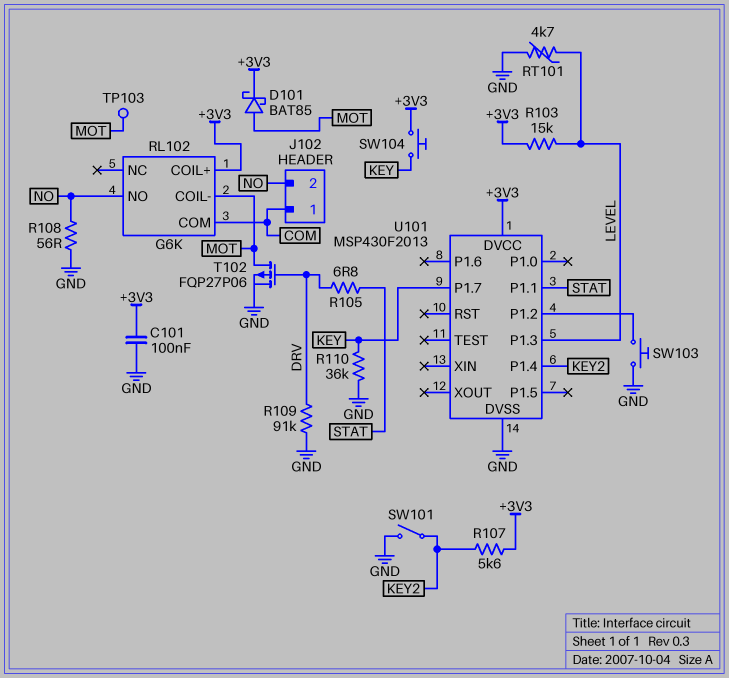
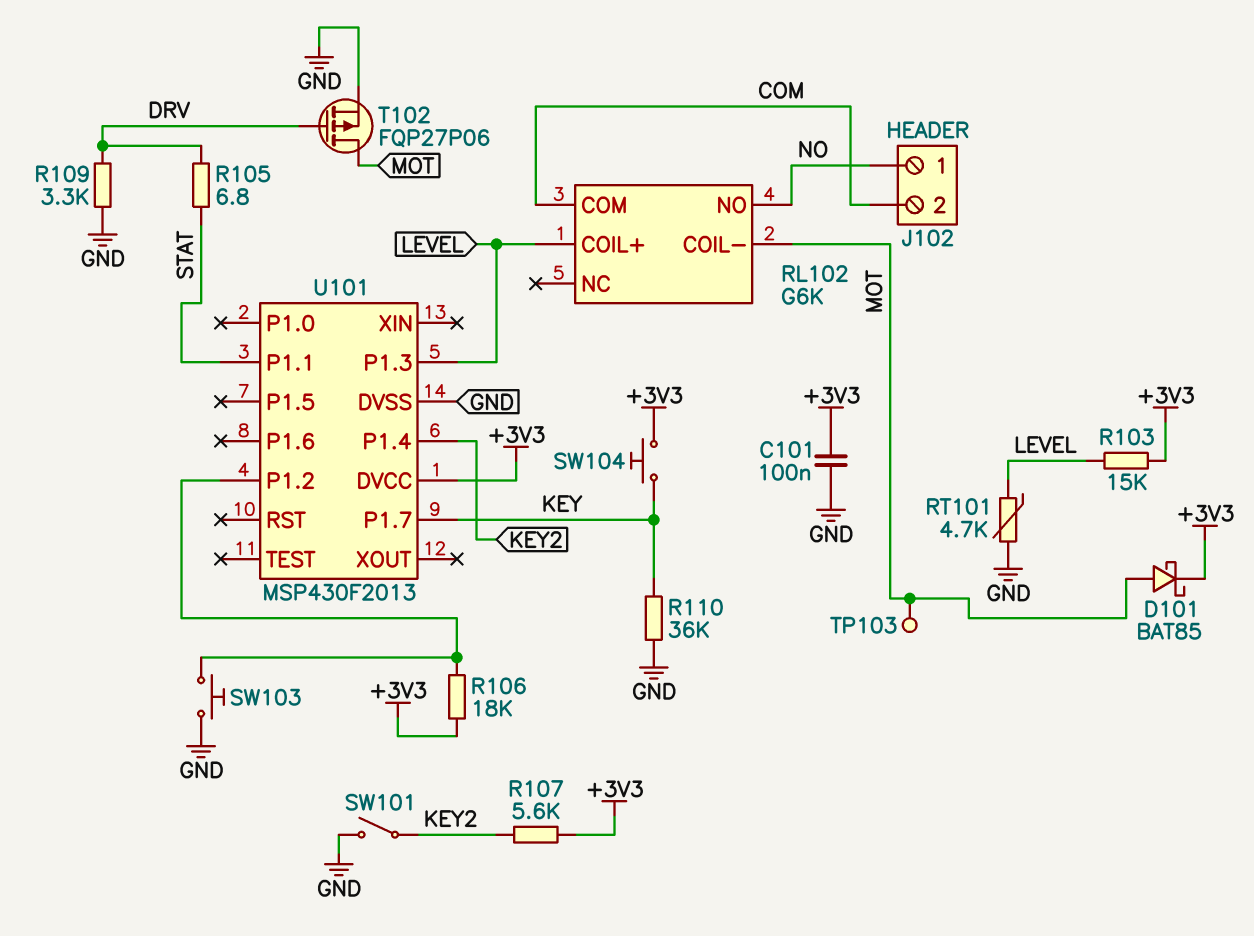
J102 pin 1: COM -> NO
J102 pin 2: NO -> COM
R106: none -> 18k (+3V3, U101/P1.2)
R108: 56 (GND, NO) -> none
R109: 91k (DRV, GND) -> 3.3k (DRV, GND)
RL102 pin COIL+: +3V3 -> LEVEL

